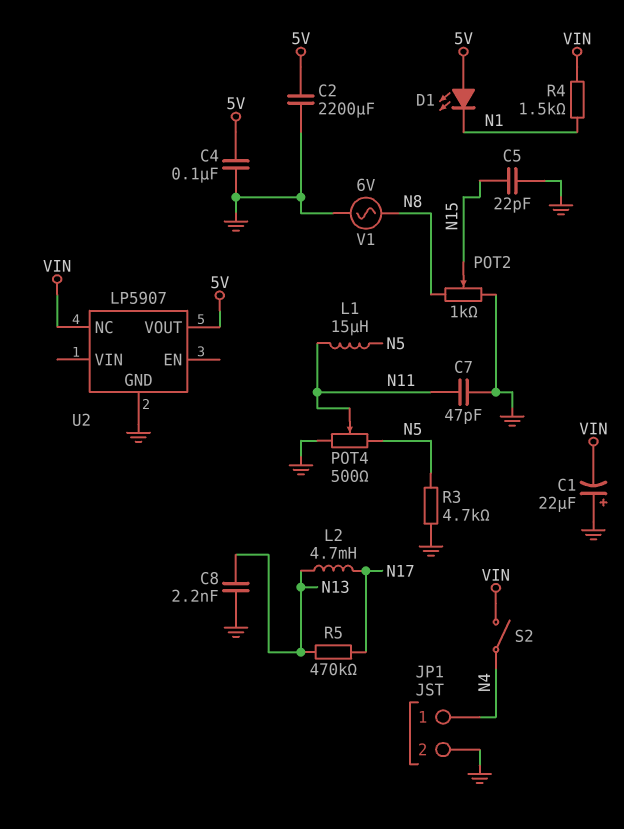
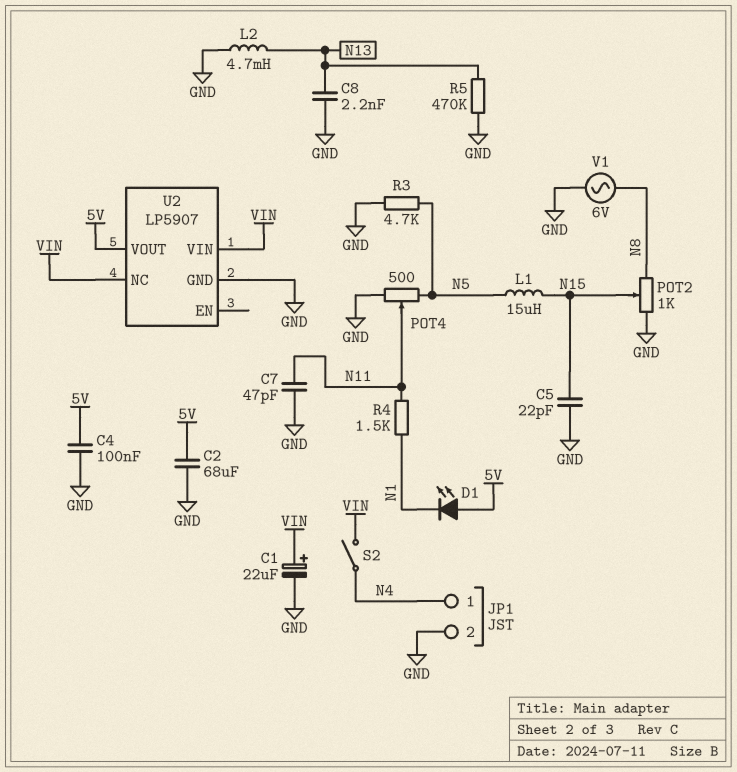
C1: 22uF (plus GND, minus VIN) -> 22uF (plus VIN, minus GND)
C2: 2200uF (5V, GND) -> 68uF (5V, GND)
L1: 15uH (N5, N11) -> 15uH (N5, N15)
L2: 4.7mH (N13, N17) -> 4.7mH (GND, N13)
R4: 1.5k (N1, VIN) -> 1.5k (N1, N11)
R5: 470k (N13, N17) -> 470k (GND, N13)
U2 pin VIN: none -> VIN

